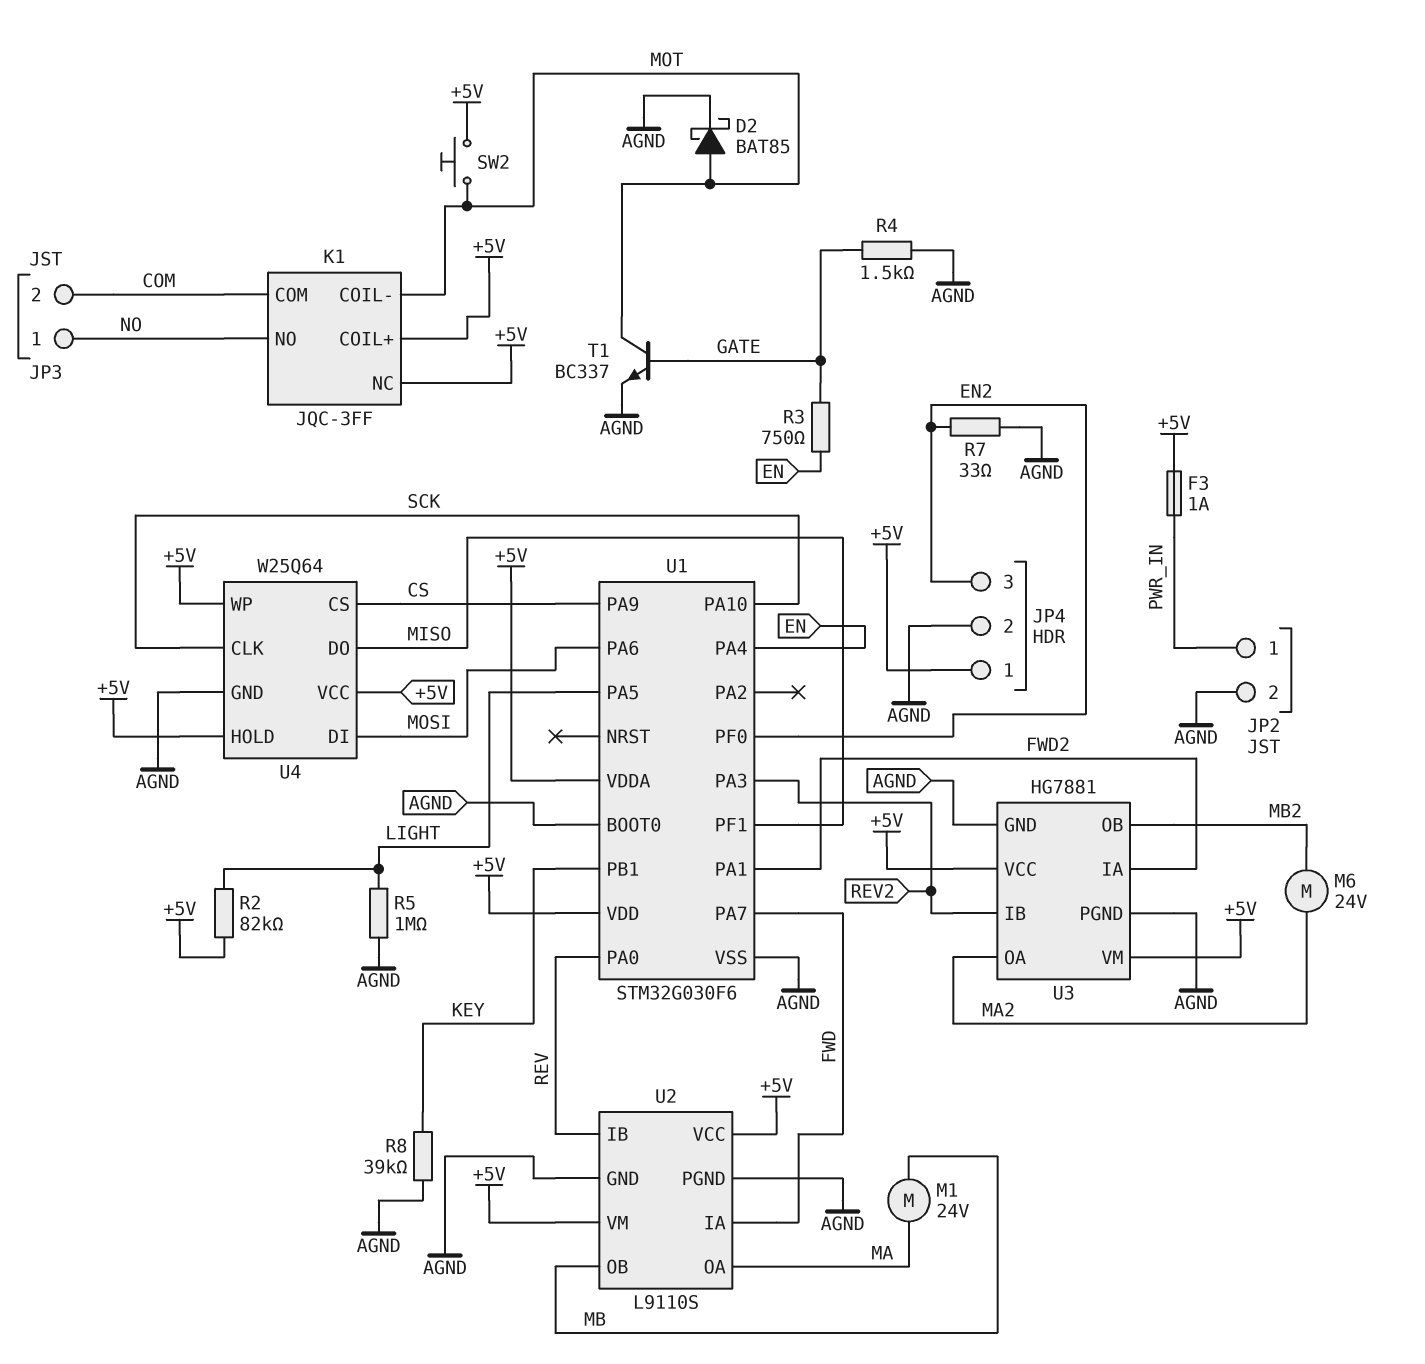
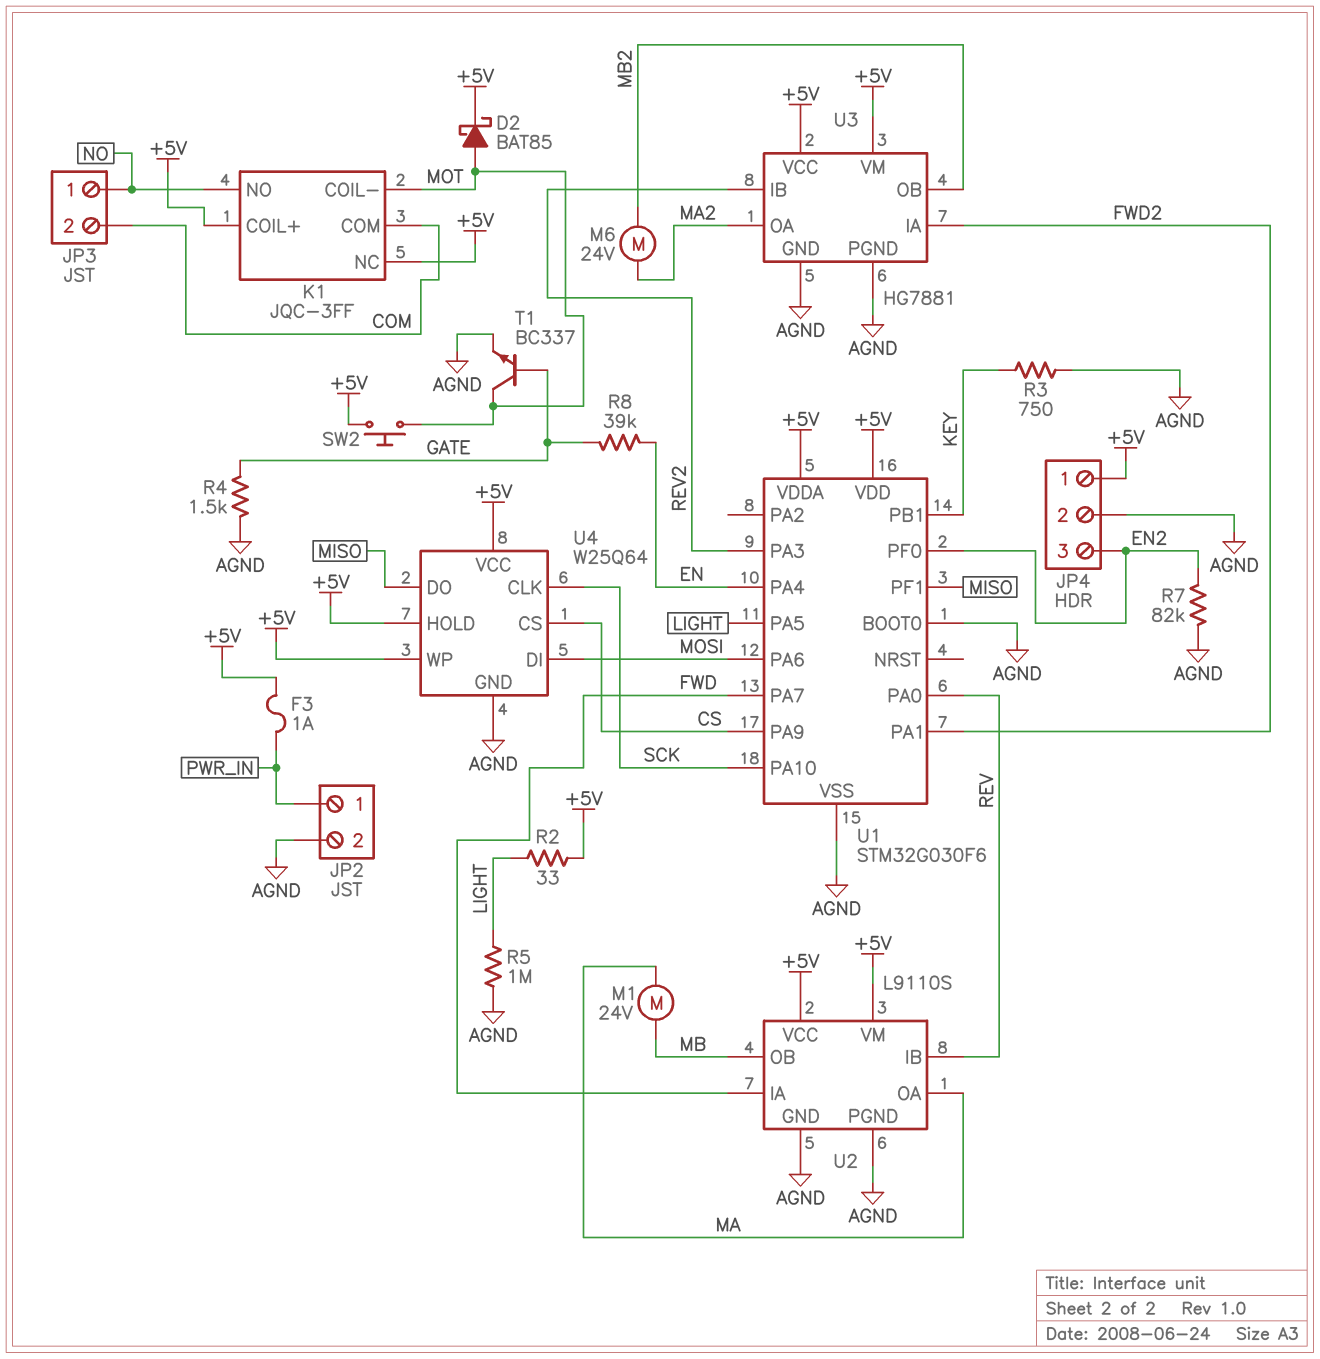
D2: schottky BAT85 (A MOT, K AGND) -> schottky BAT85 (A MOT, K +5V)
R2: 82k (+5V, LIGHT) -> 33 (+5V, LIGHT)
R3: 750 (EN, GATE) -> 750 (AGND, KEY)
R7: 33 (AGND, EN2) -> 82k (AGND, EN2)
R8: 39k (AGND, KEY) -> 39k (EN, GATE)

